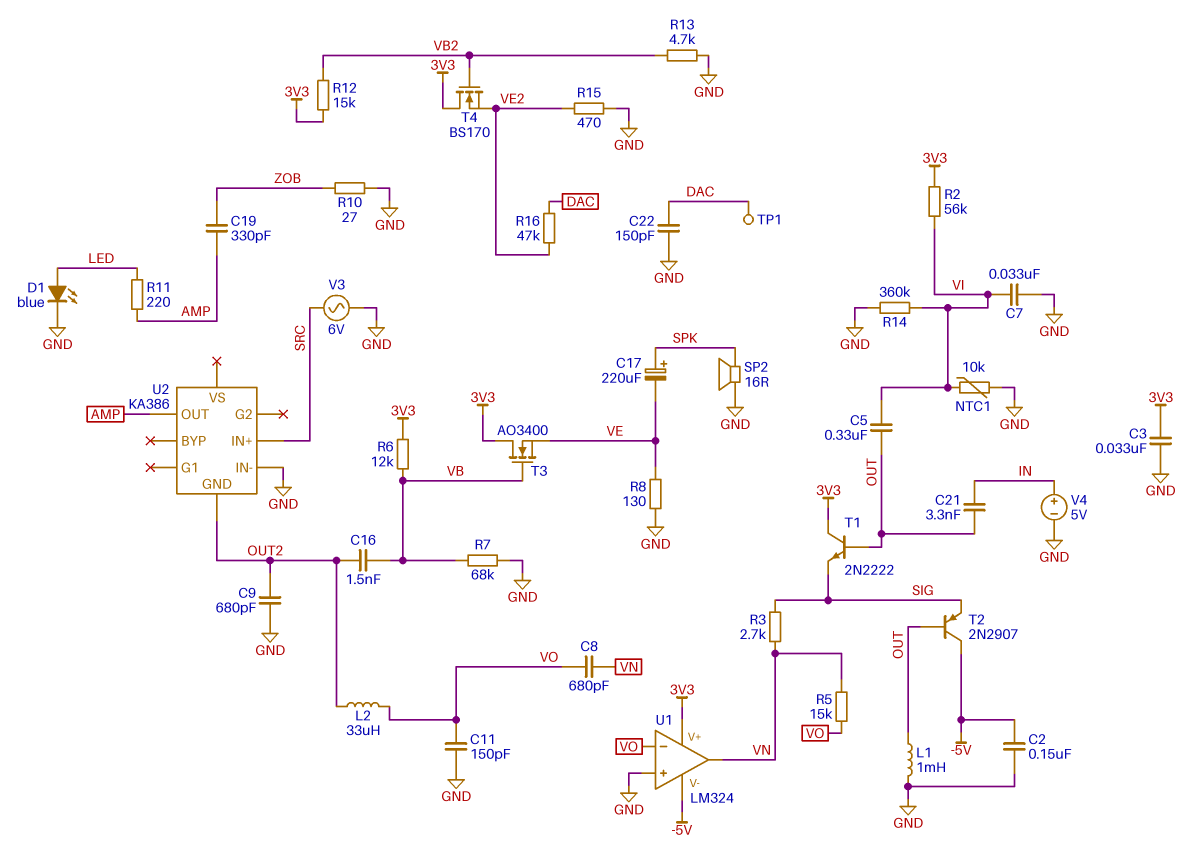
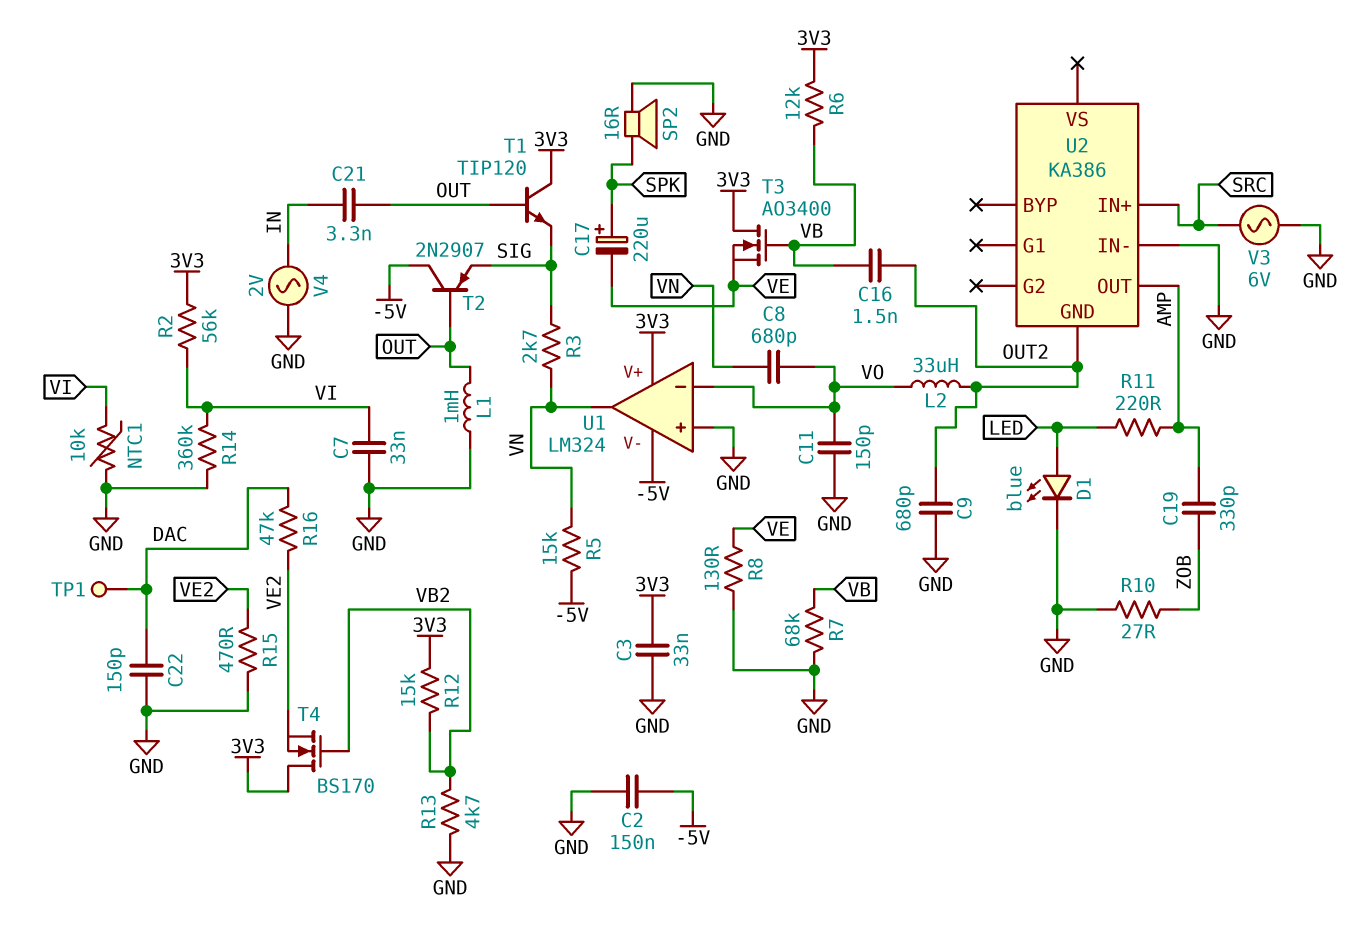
C5: 330nF (OUT, VI) -> none
R5: 15k (VN, VO) -> 15k (-5V, VN)
T1: NPN 2N2222 (B OUT, C 3V3, E SIG) -> NPN TIP120 (B OUT, C 3V3, E SIG)
V4: 5V (plus IN, minus GND) -> AC 2V (GND, IN)

